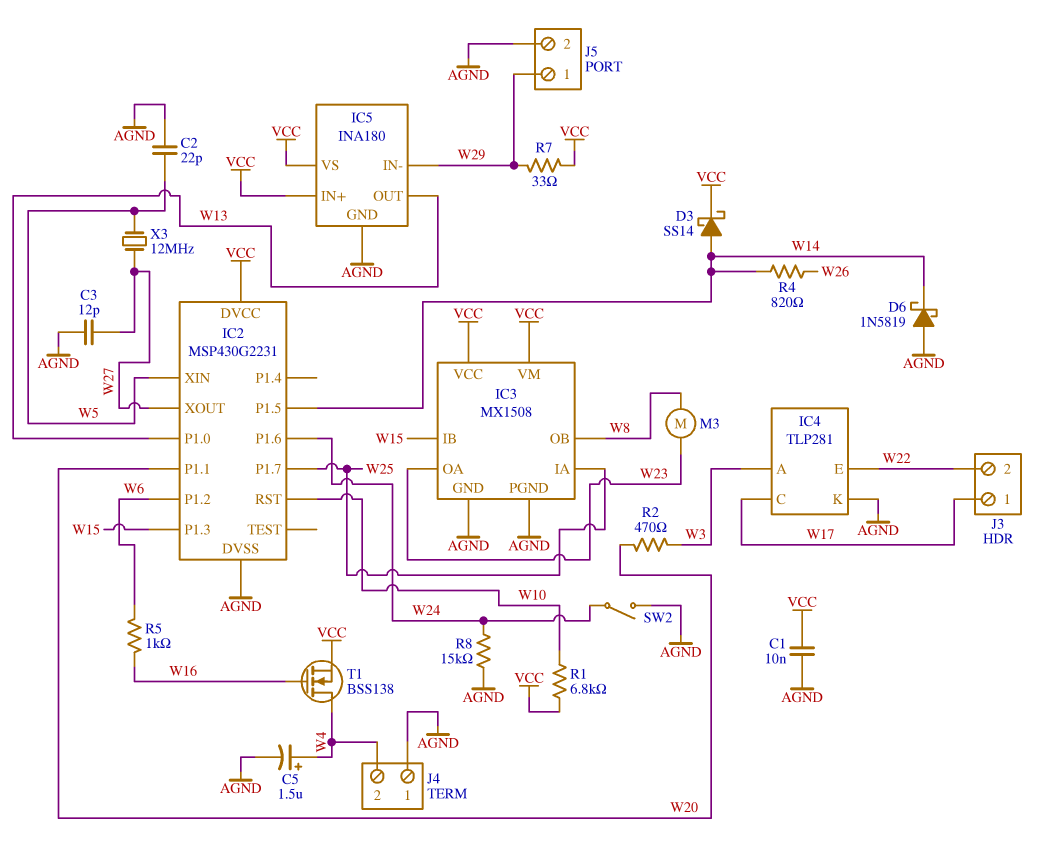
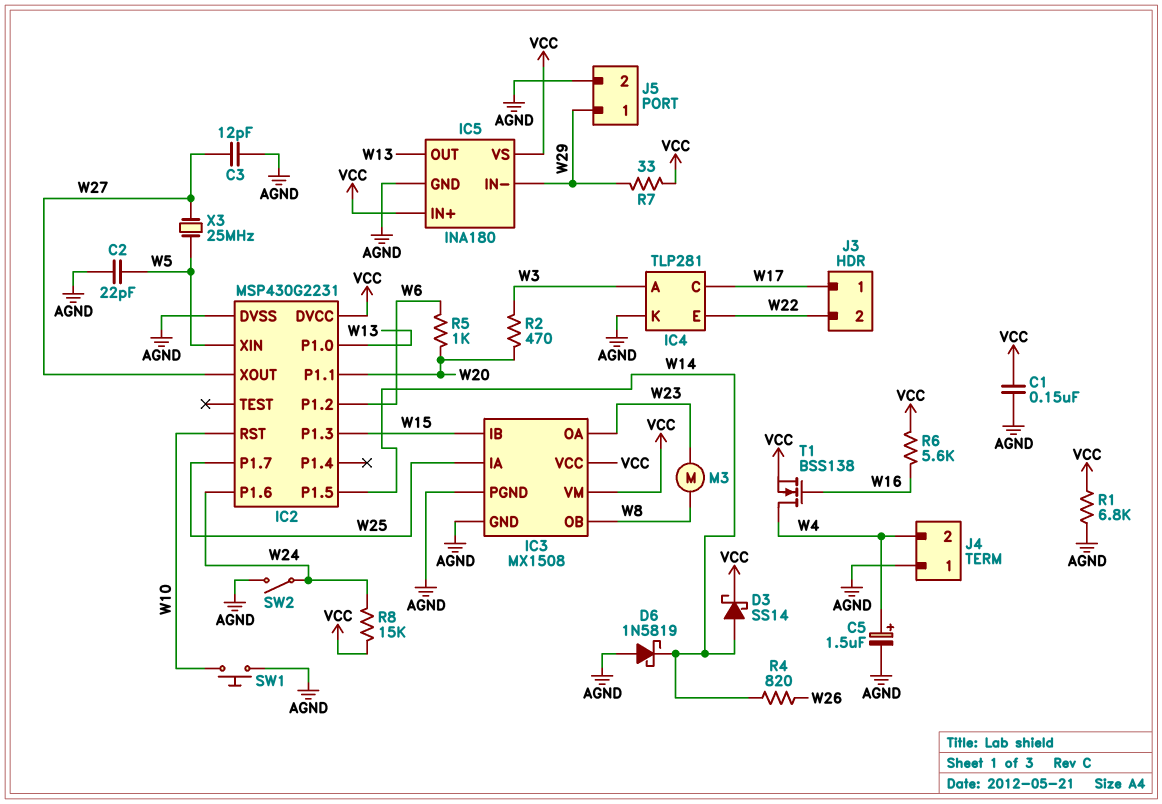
C1: 10nF (AGND, VCC) -> 150nF (AGND, VCC)
R1: 6.8k (VCC, W10) -> 6.8k (AGND, VCC)
R5: 1k (W6, W16) -> 1k (W6, W20)
R6: none -> 5.6k (VCC, W16)
R8: 15k (AGND, W24) -> 15k (VCC, W24)
SW1: none -> button (AGND, W10)
X3: 12MHz (W5, W27) -> 25MHz (W5, W27)

